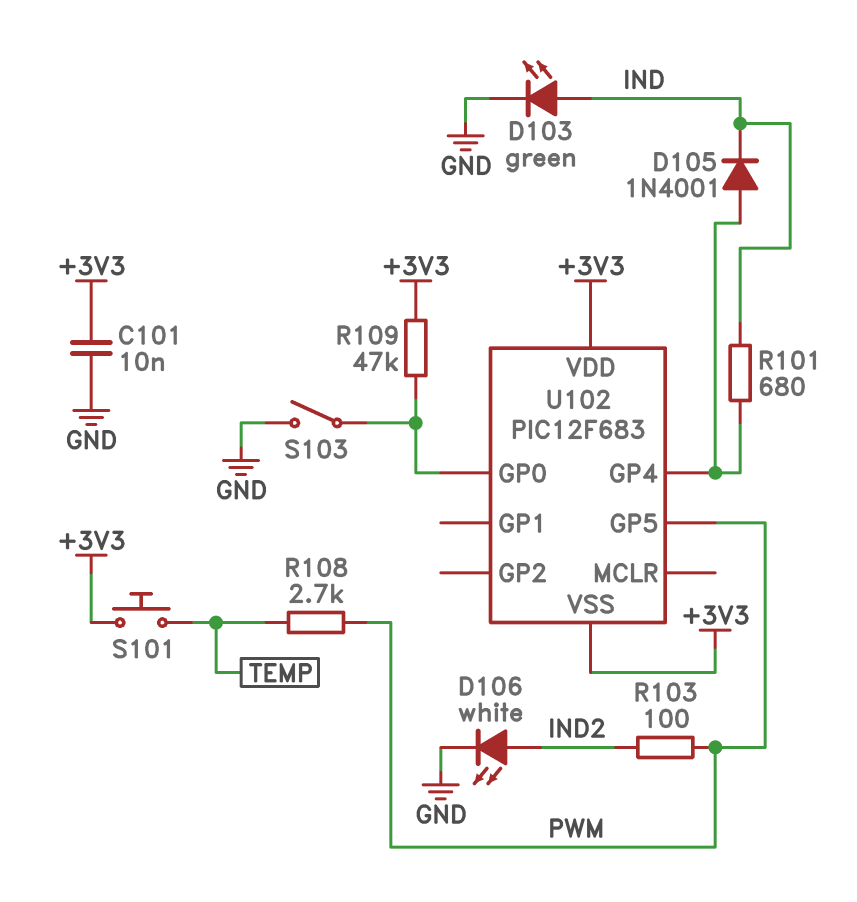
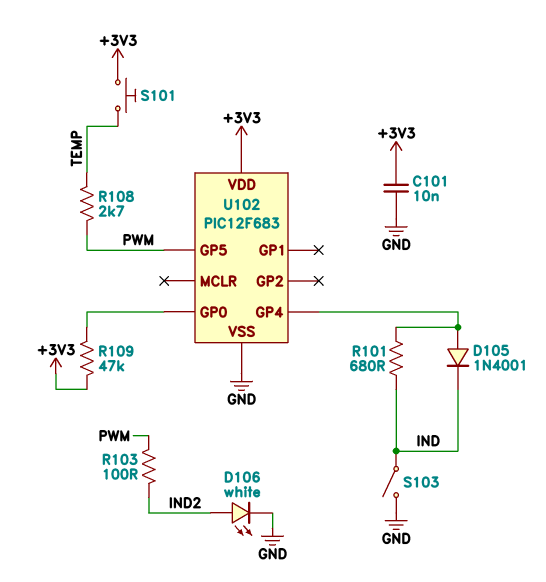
D103: LED green (A IND, K GND) -> none
S103: switch (GND, U102/GP0) -> switch (GND, IND)
U102 pin VSS: +3V3 -> GND

